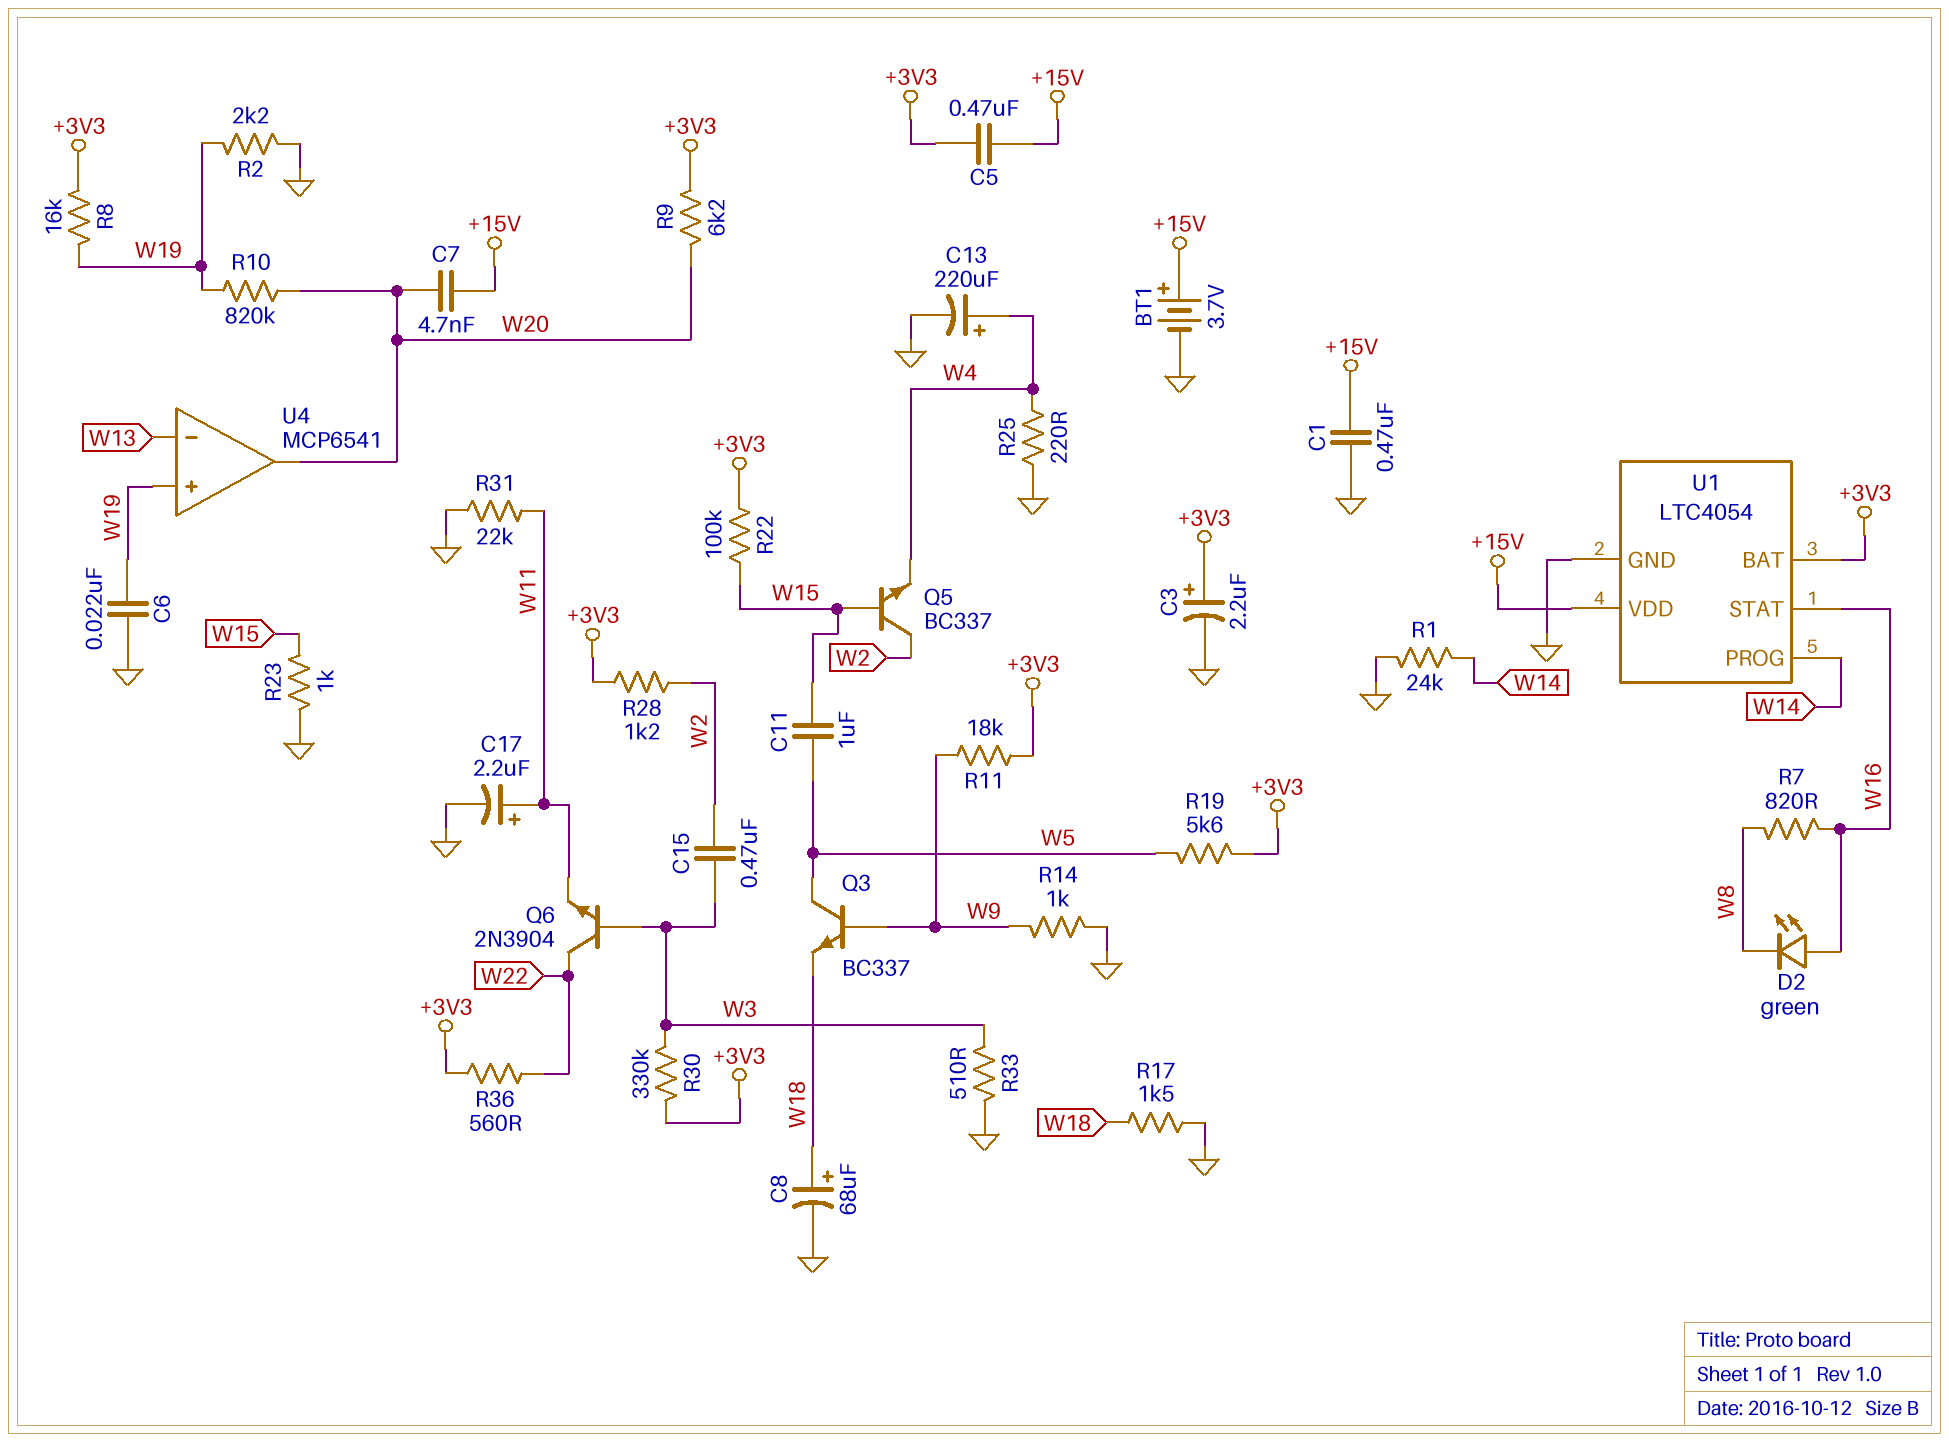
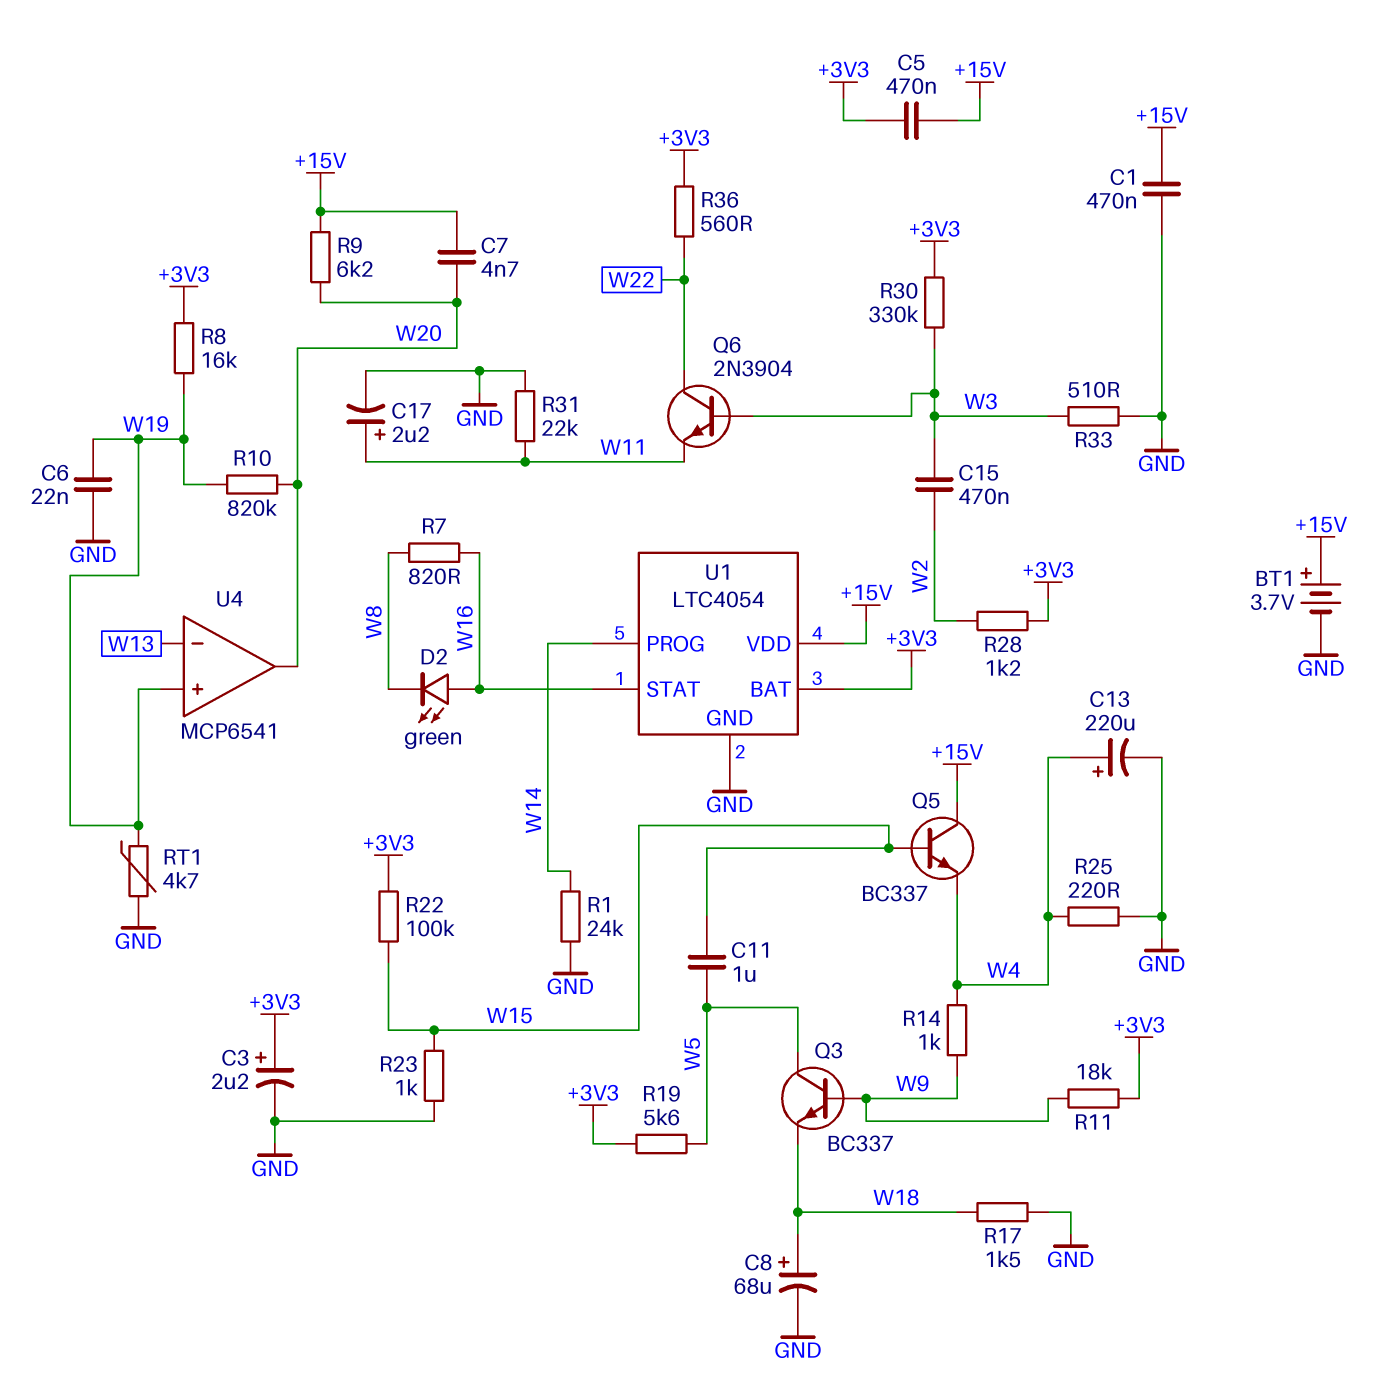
Q5: NPN BC337 (B W15, C W2, E W4) -> NPN BC337 (B W15, C +15V, E W4)
R2: 2.2k (GND, W19) -> none
R9: 6.2k (+3V3, W20) -> 6.2k (+15V, W20)
R14: 1k (GND, W9) -> 1k (W4, W9)
RT1: none -> 4.7k (GND, W19)

